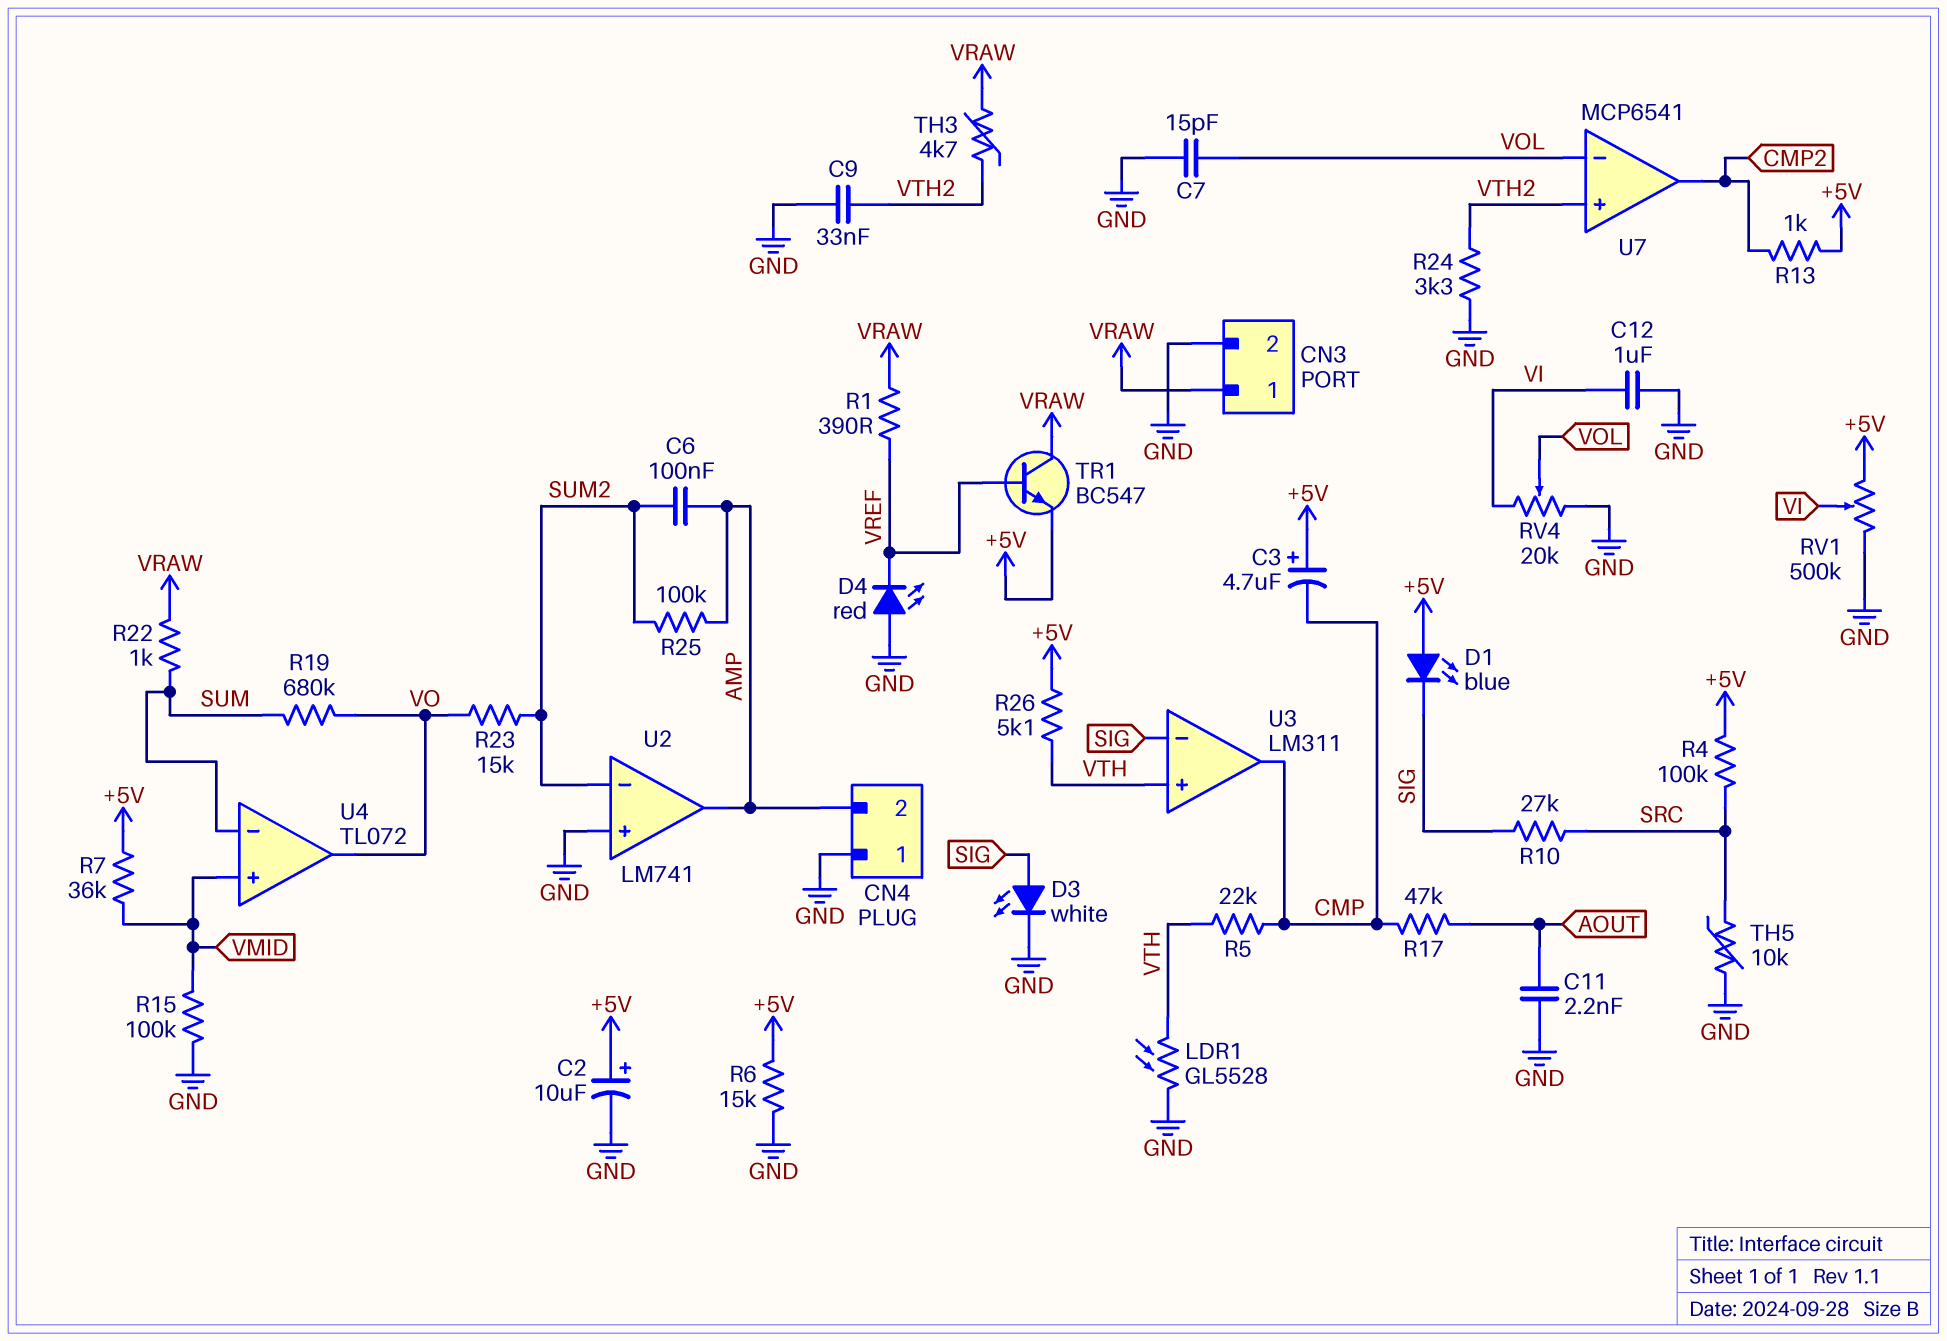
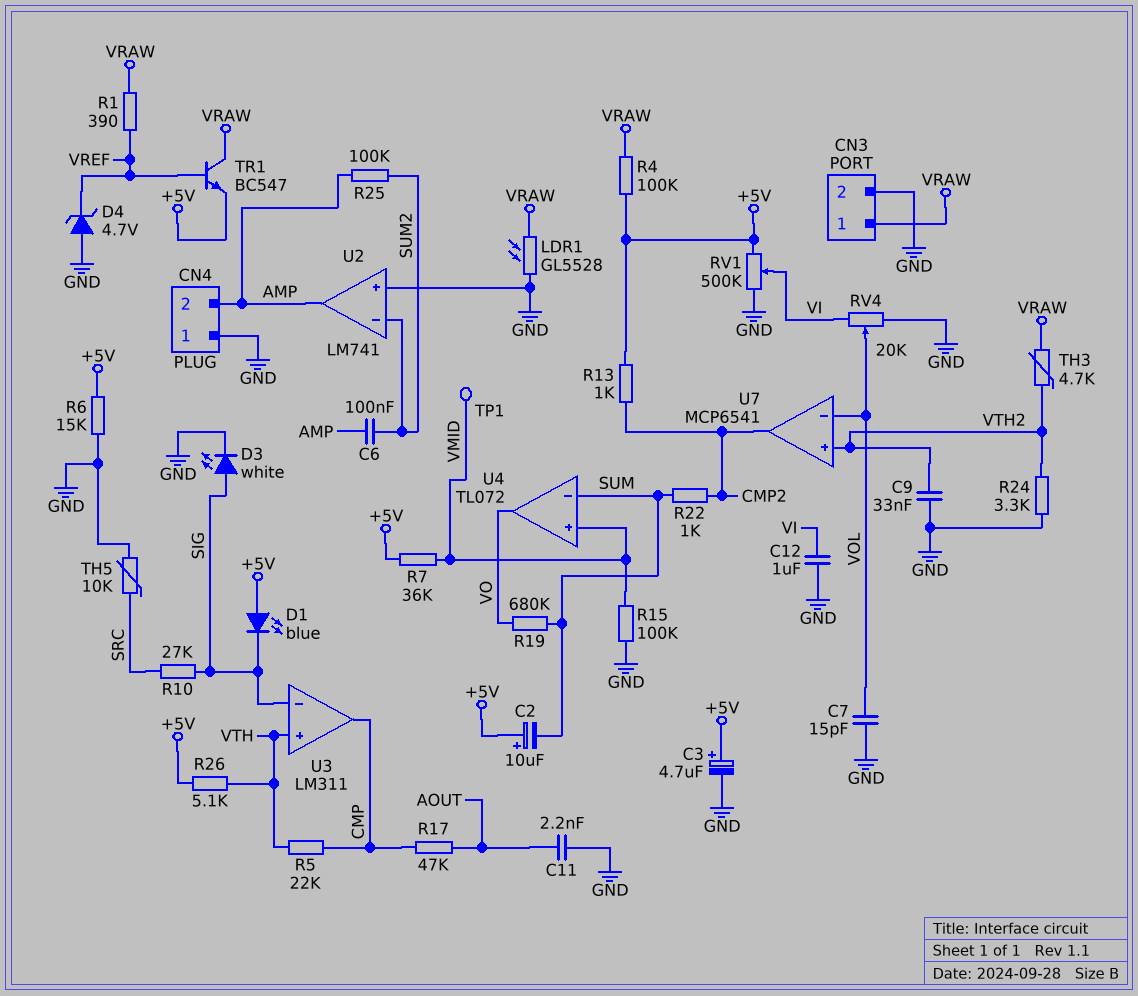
C2: 10uF (plus +5V, minus GND) -> 10uF (plus +5V, minus SUM)
C3: 4.7uF (plus +5V, minus CMP) -> 4.7uF (plus +5V, minus GND)
D4: LED red (A GND, K VREF) -> zener 4.7V (A GND, K VREF)
LDR1: GL5528 (GND, VTH) -> GL5528 (GND, VRAW)
R4: 100k (+5V, SRC) -> 100k (+5V, VRAW)
R22: 1k (SUM, VRAW) -> 1k (CMP2, SUM)
R23: 15k (SUM2, VO) -> none
TP1: none -> test point (VMID)

